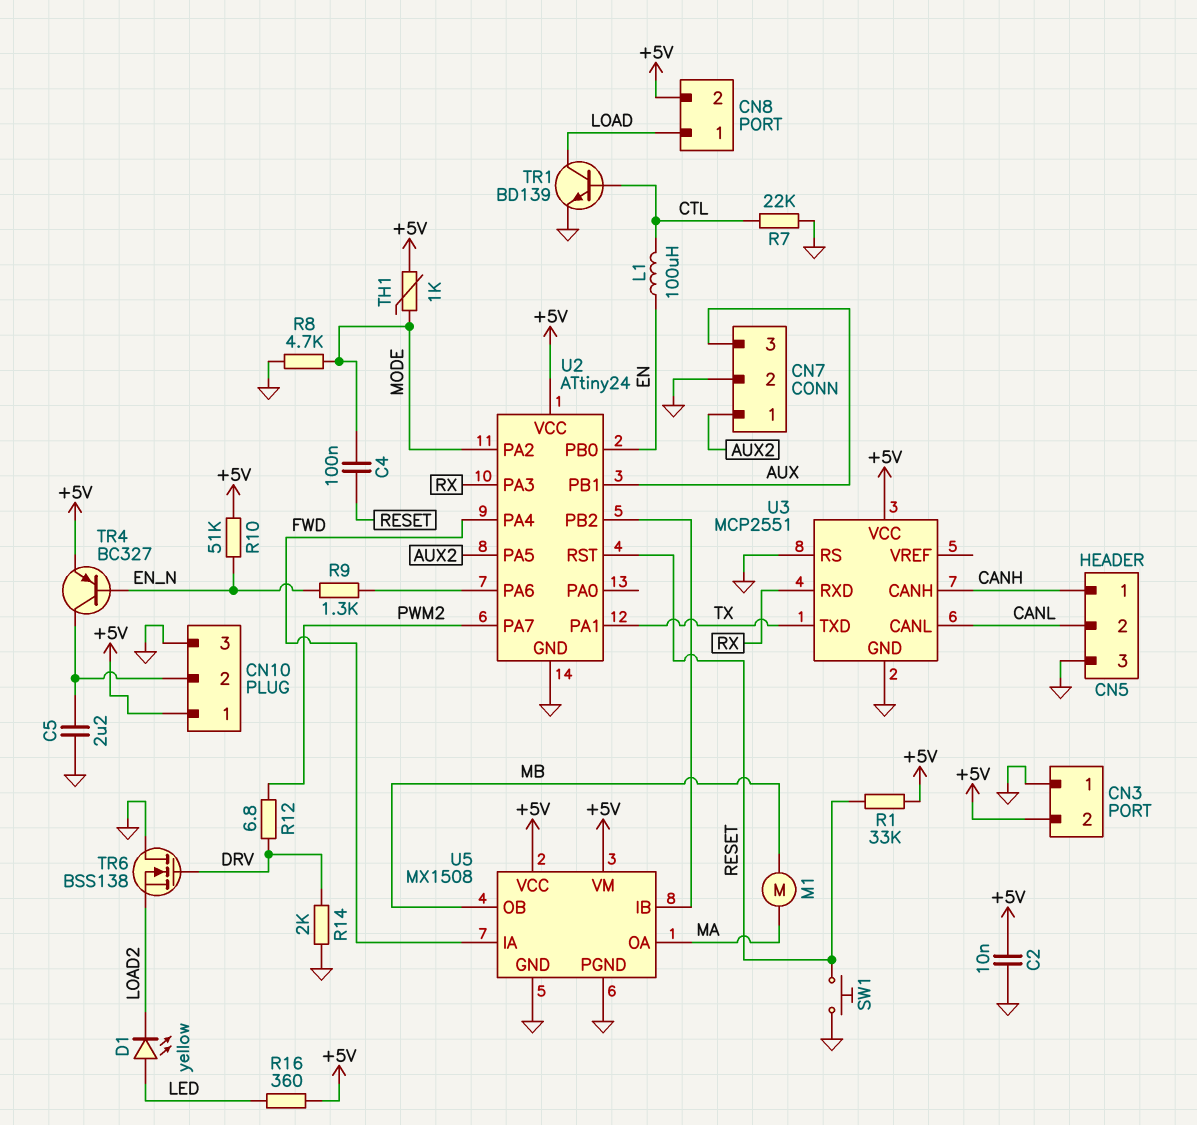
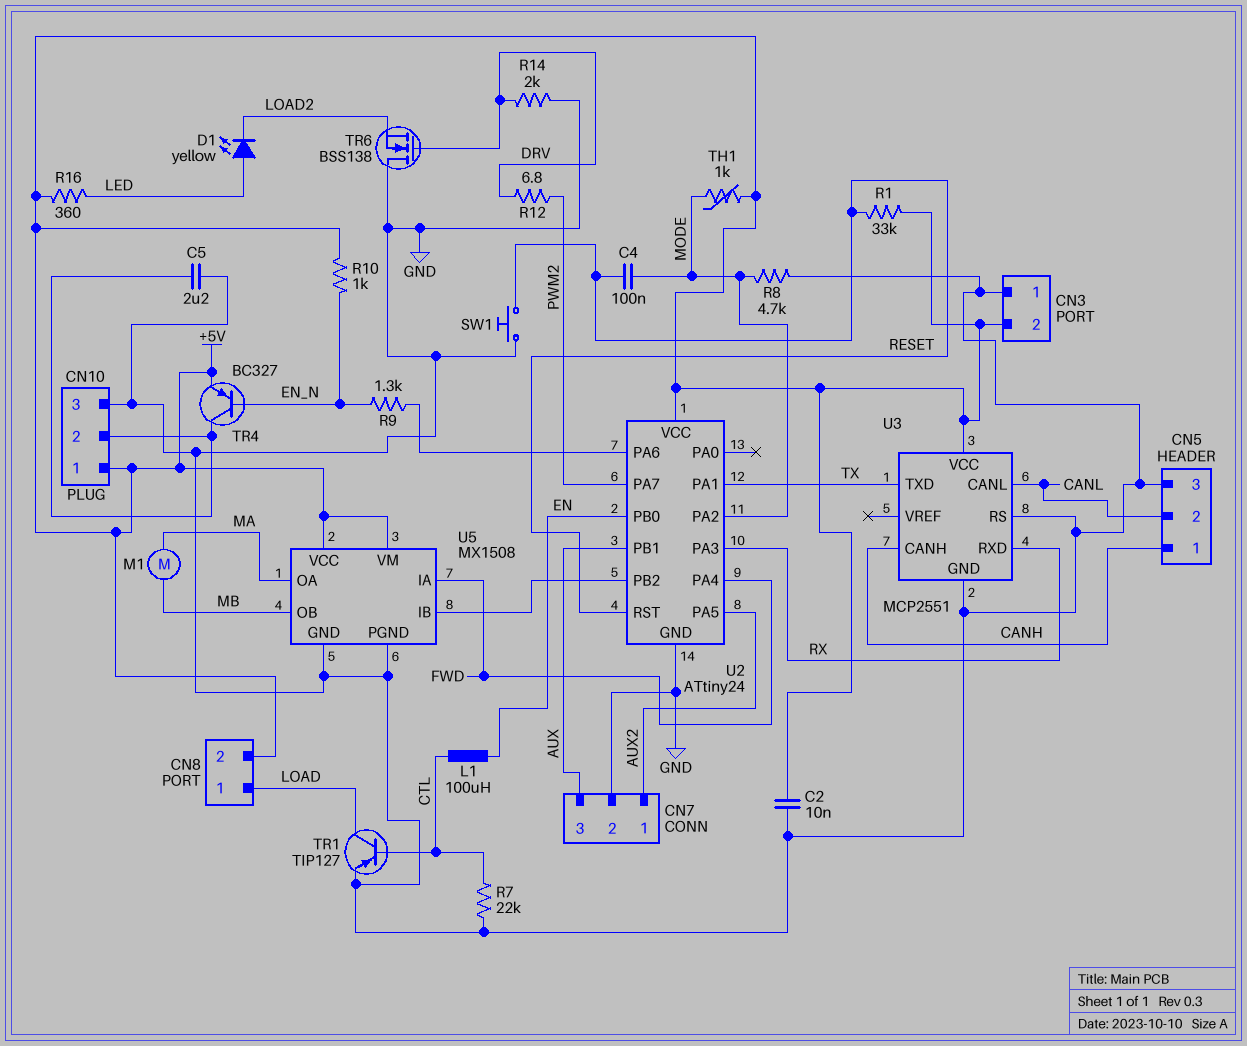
R10: 51k (+5V, EN_N) -> 1k (+5V, EN_N)
TR1: NPN BD139 (B CTL, C LOAD, E GND) -> PNP TIP127 (B CTL, C LOAD, E GND)

